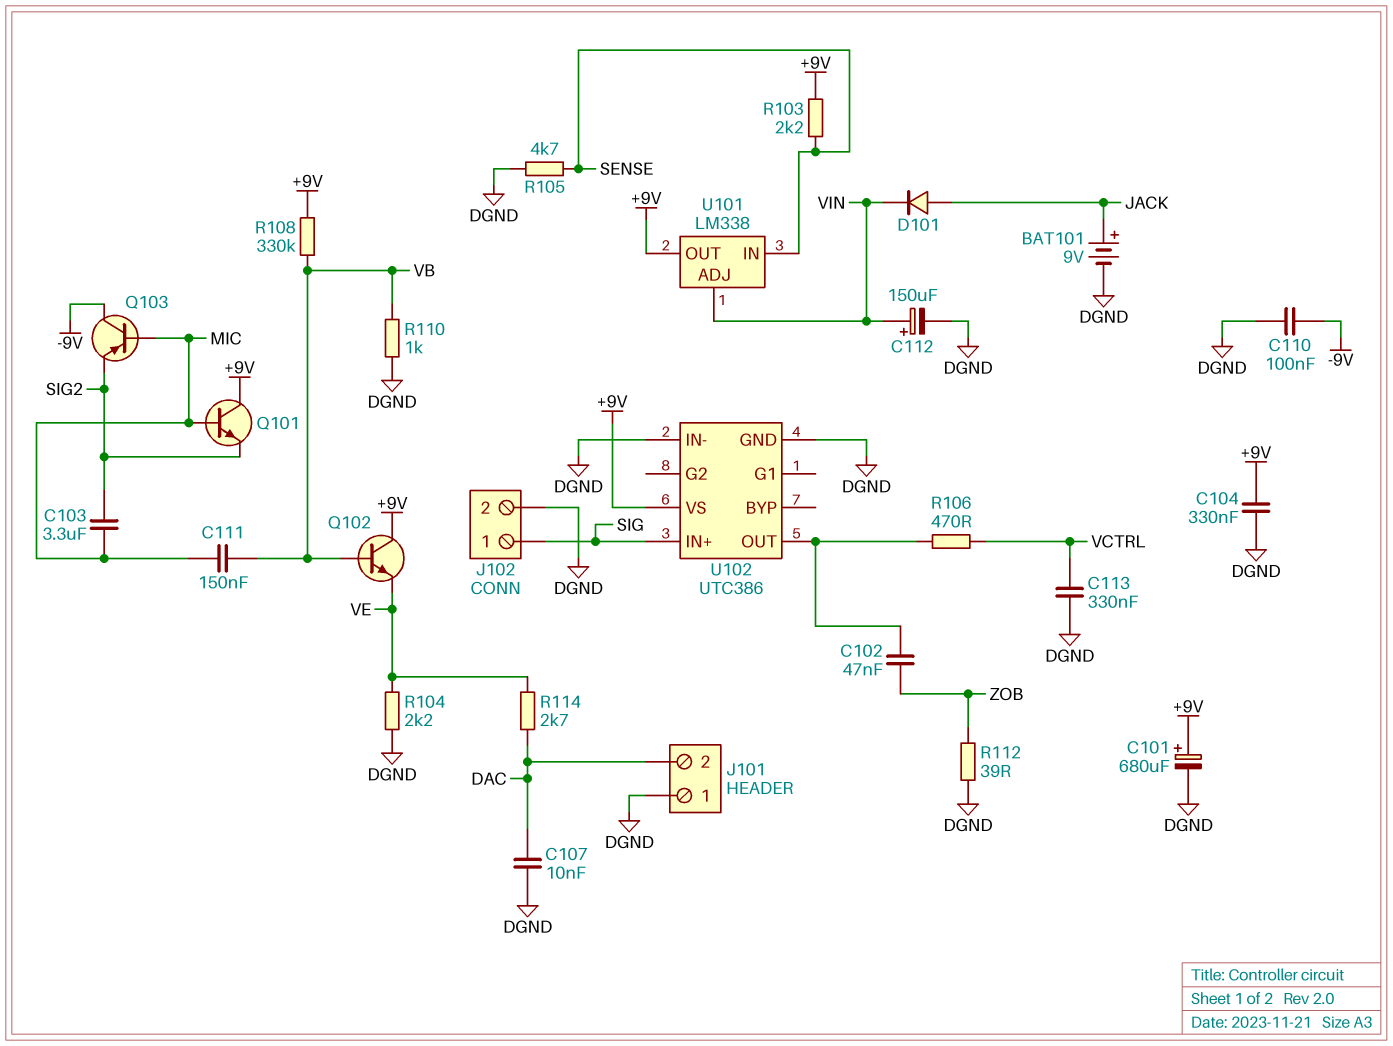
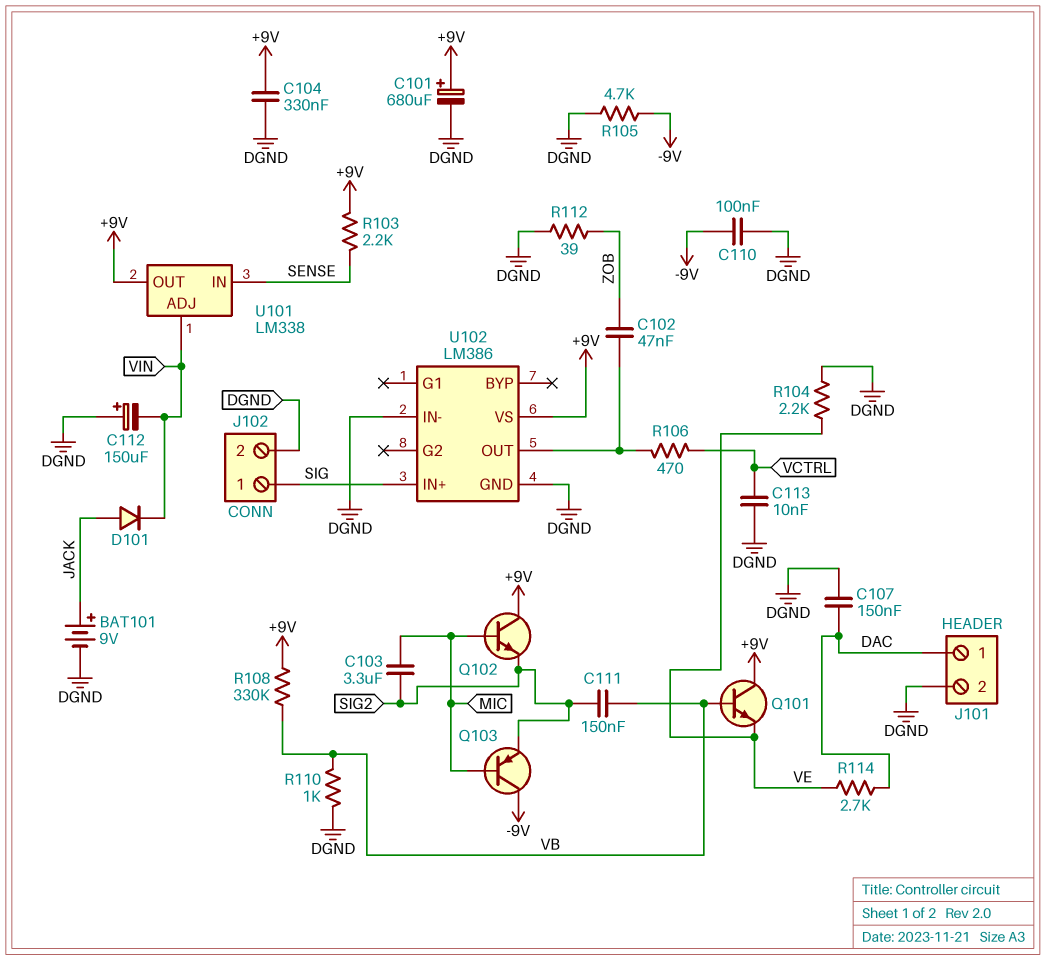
C107: 10nF (DAC, DGND) -> 150nF (DAC, DGND)
C111: 150nF (MIC, VB) -> 150nF (SIG2, VB)
C112: 150uF (plus VIN, minus DGND) -> 150uF (plus DGND, minus VIN)
C113: 330nF (DGND, VCTRL) -> 10nF (DGND, VCTRL)
J101 pin 1: DGND -> DAC
J101 pin 2: DAC -> DGND
Q101: NPN (B MIC, C +9V, E SIG2) -> NPN (B VB, C +9V, E VE)
Q102: NPN (B VB, C +9V, E VE) -> NPN (B MIC, C +9V, E SIG2)
R105: 4.7k (DGND, SENSE) -> 4.7k (-9V, DGND)
U102: UTC386 -> LM386

